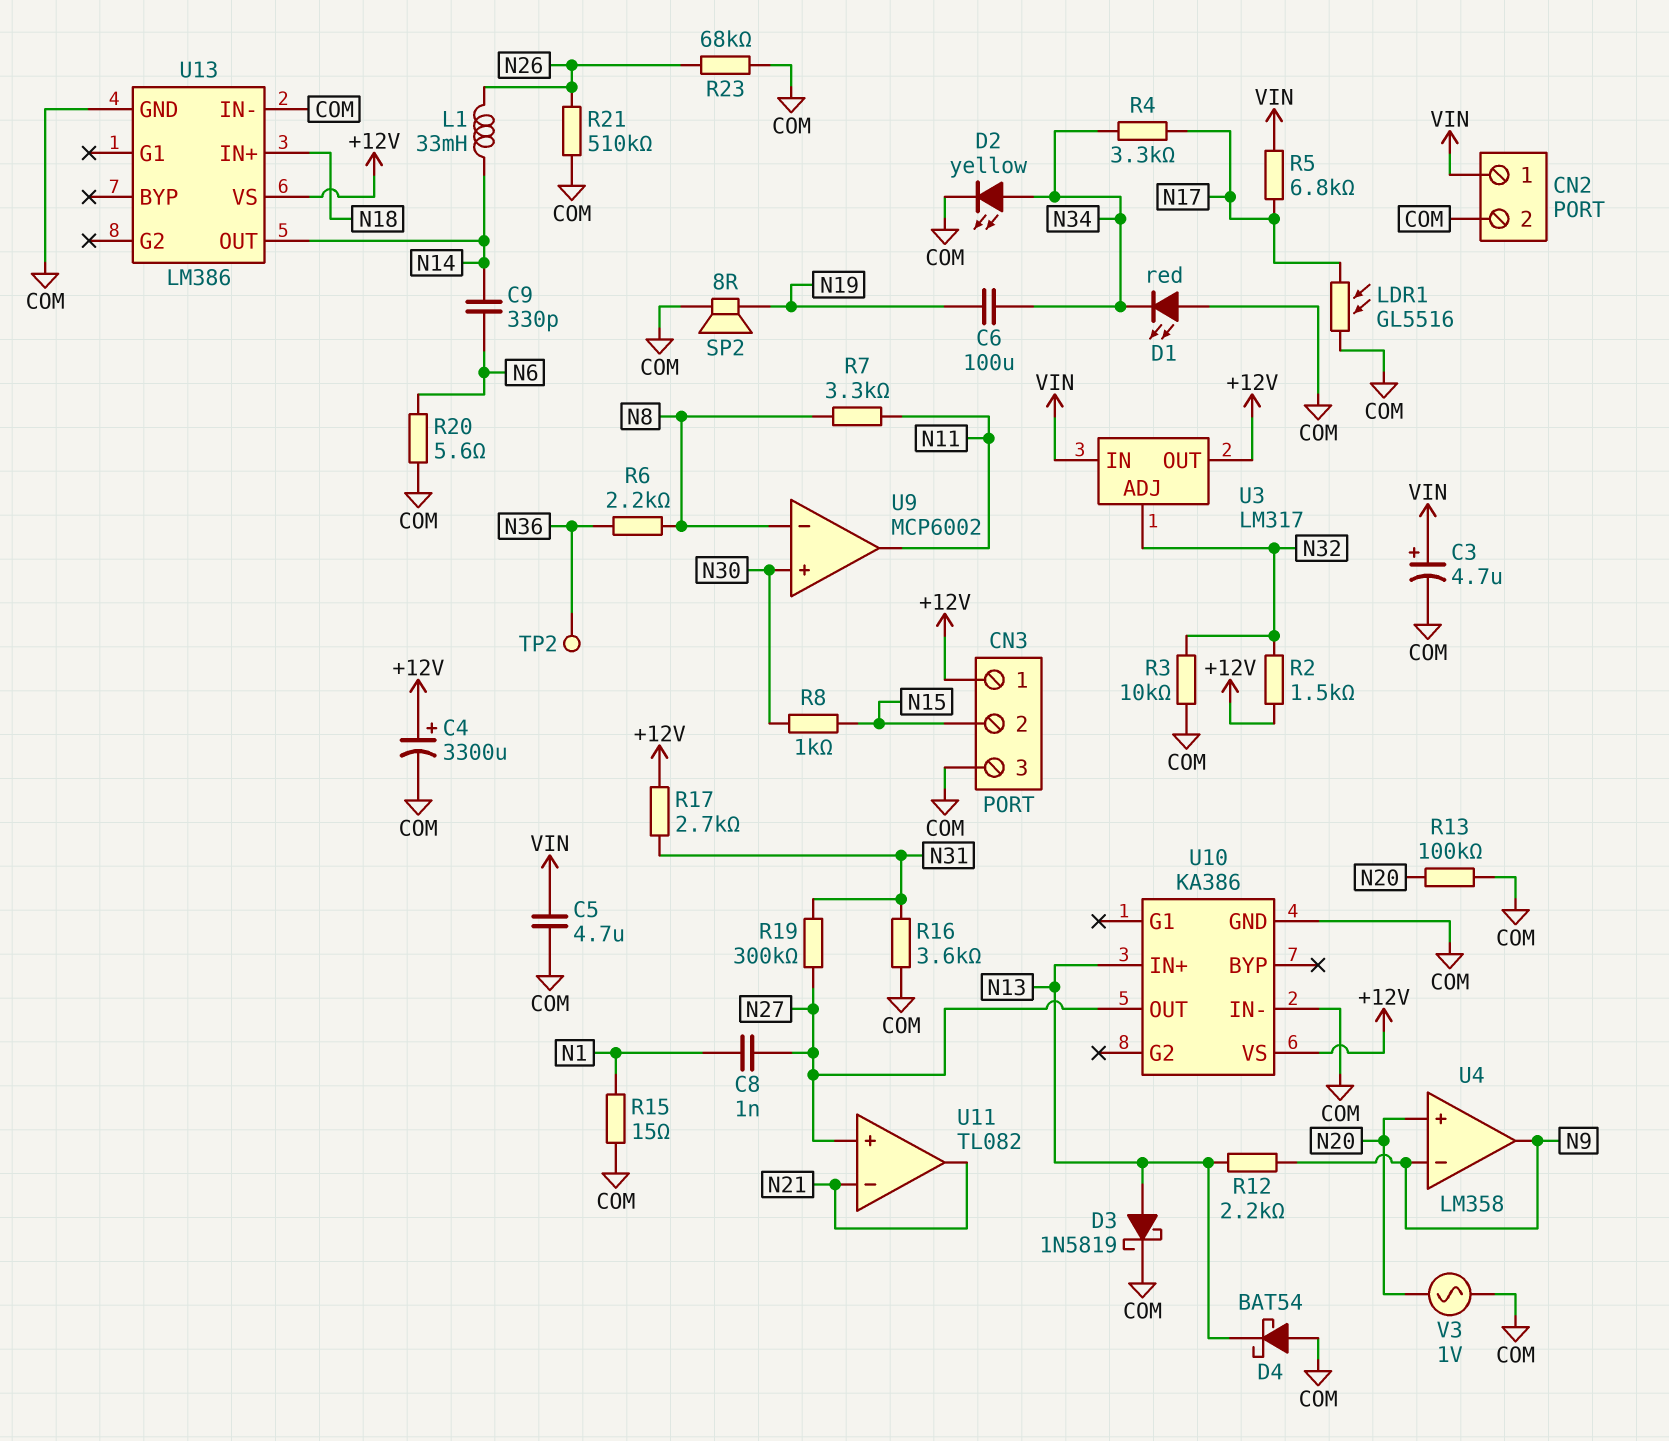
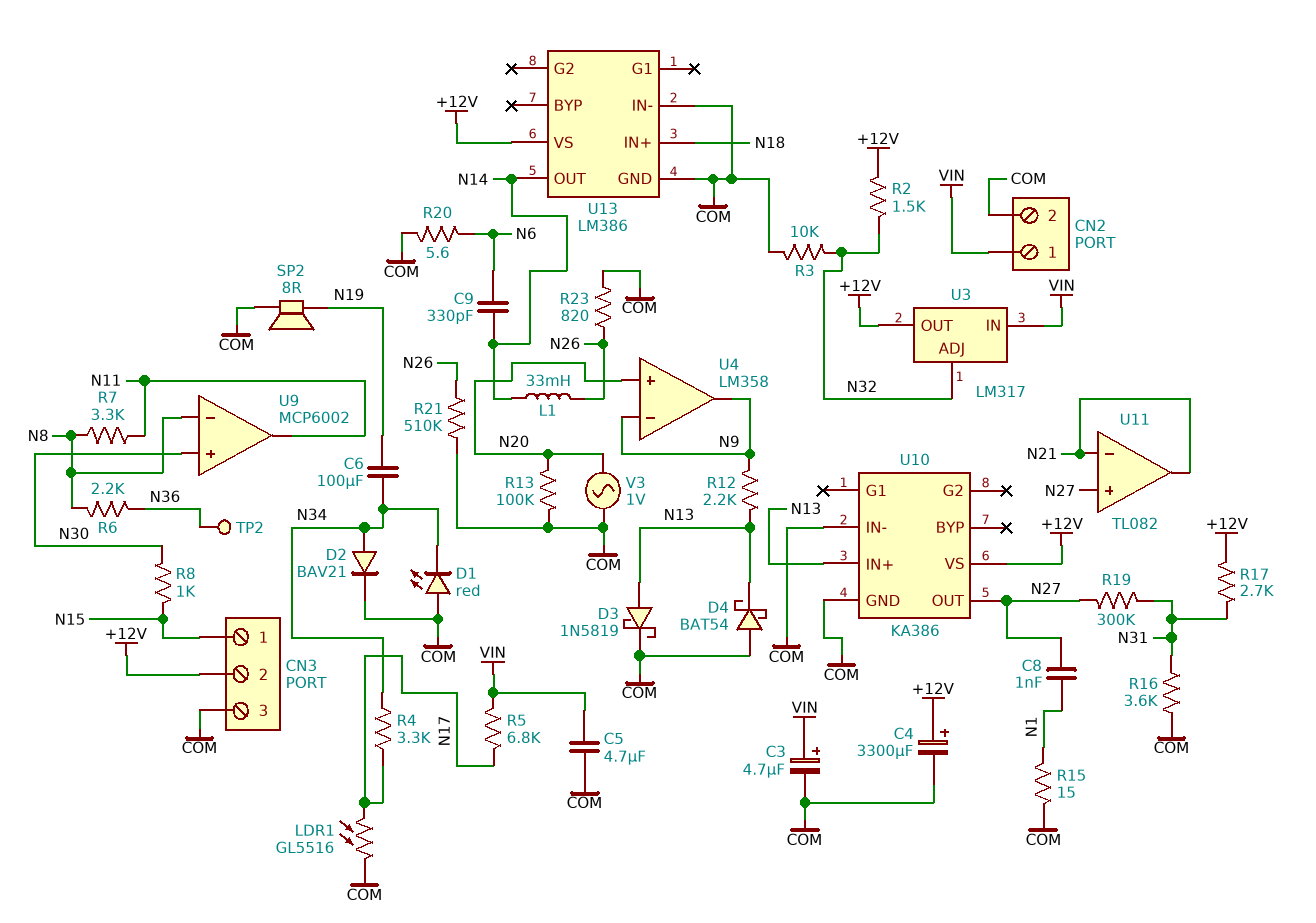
CN3 pin 1: +12V -> N15
CN3 pin 2: N15 -> +12V
D2: LED yellow (A N34, K COM) -> diode BAV21 (A N34, K COM)
R23: 68k (COM, N26) -> 820 (COM, N26)

